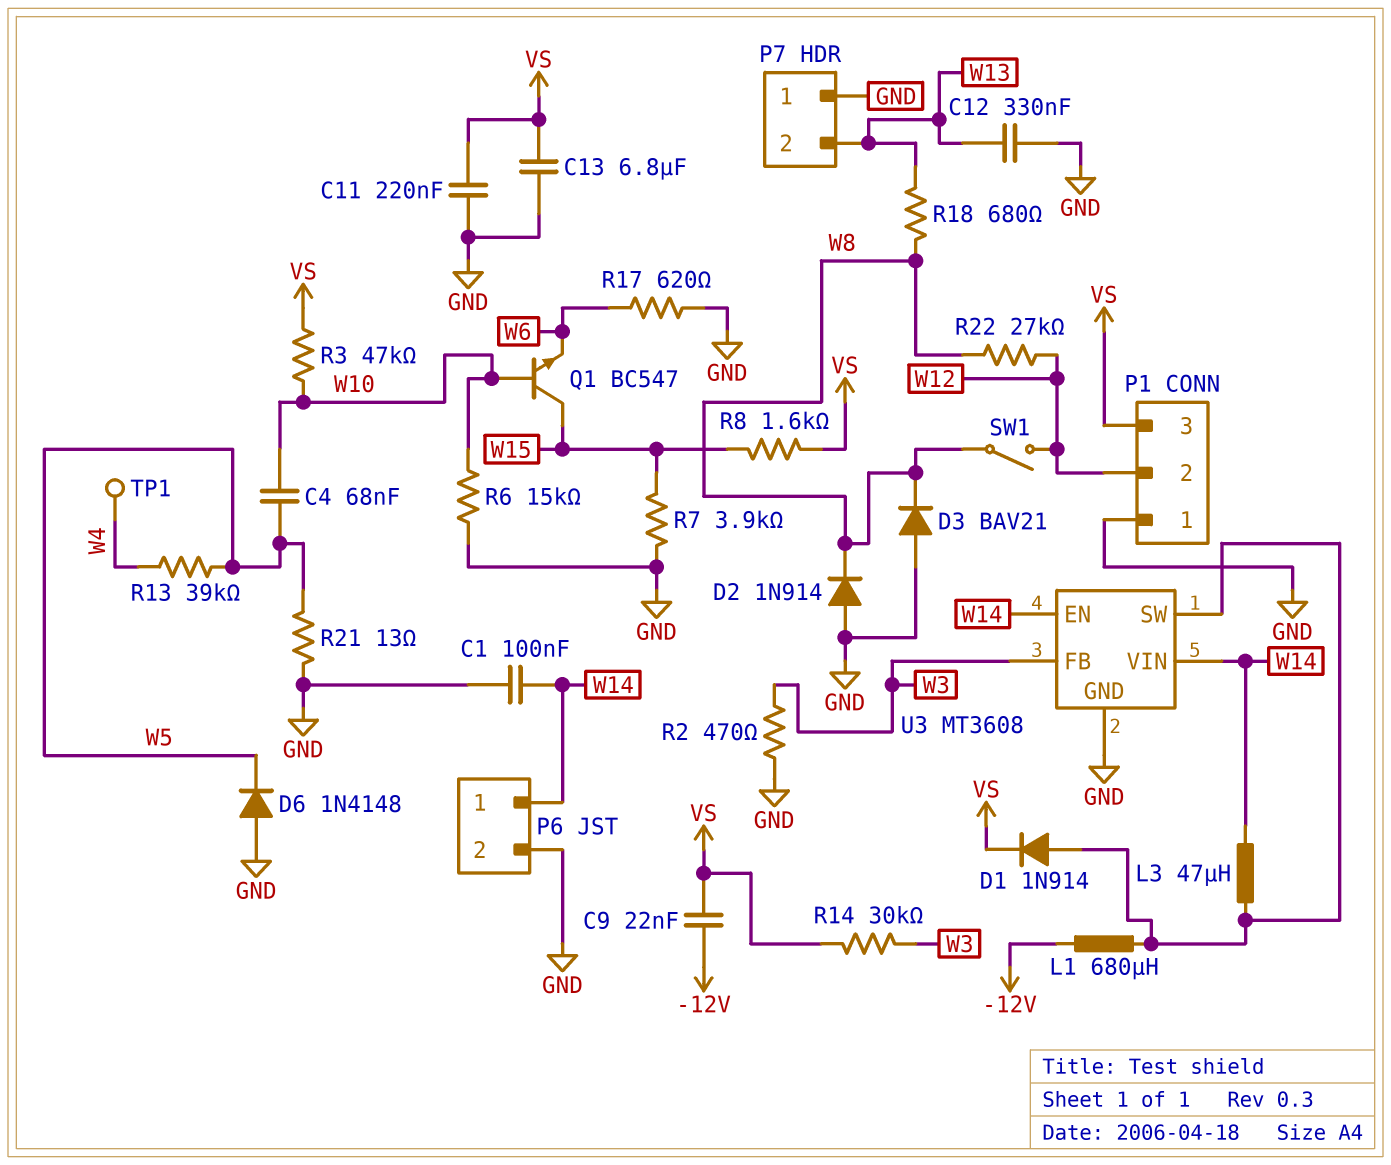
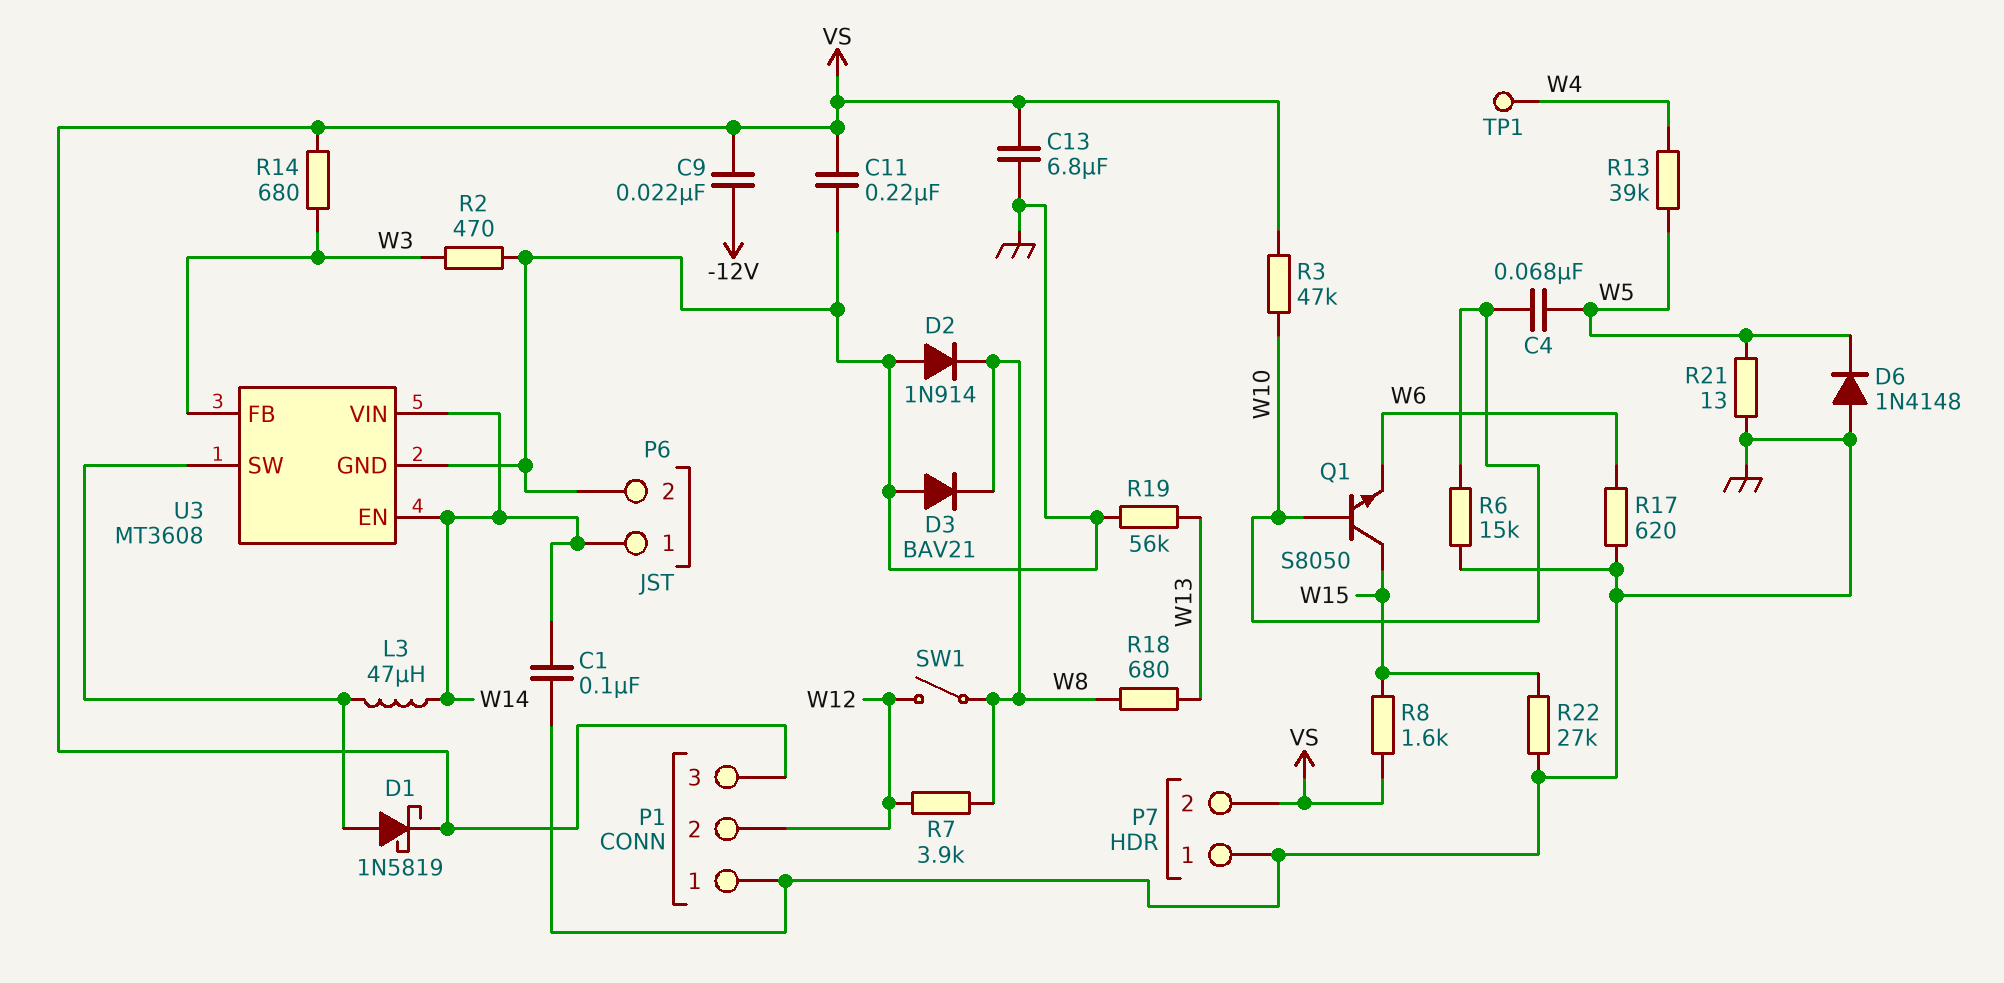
C12: 330nF (GND, W13) -> none
D1: diode 1N914 (A U3/SW, K VS) -> schottky 1N5819 (A U3/SW, K VS)
L1: 680uH (-12V, U3/SW) -> none
P7 pin 2: W13 -> VS
Q1: NPN BC547 (B W10, C W15, E W6) -> NPN S8050 (B W10, C W15, E W6)
R7: 3.9k (GND, W15) -> 3.9k (W8, W12)
R14: 30k (VS, W3) -> 680 (VS, W3)
R19: none -> 56k (GND, W13)
R22: 27k (W8, W12) -> 27k (GND, W15)

